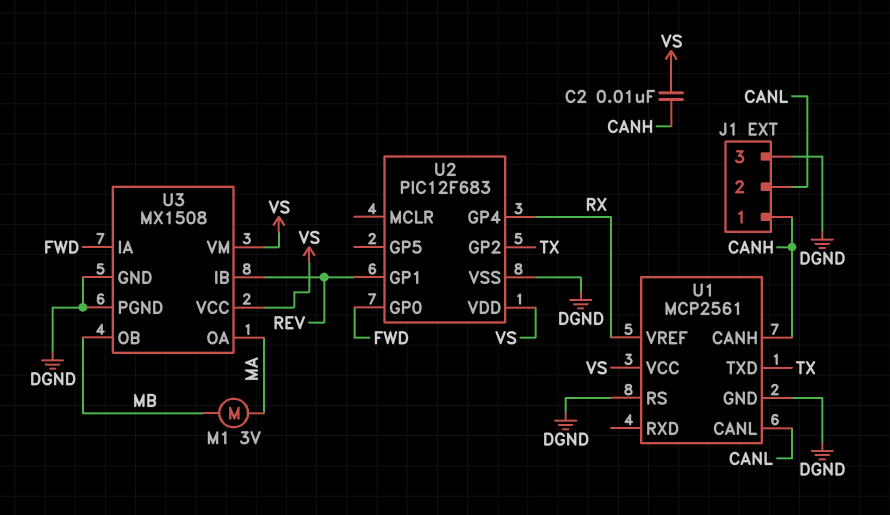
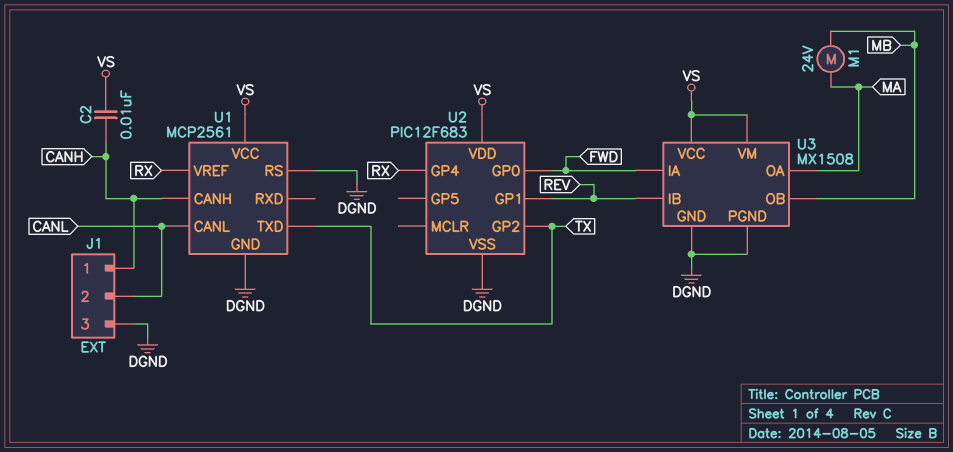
M1: motor 3V (MA, MB) -> motor 24V (MA, MB)

